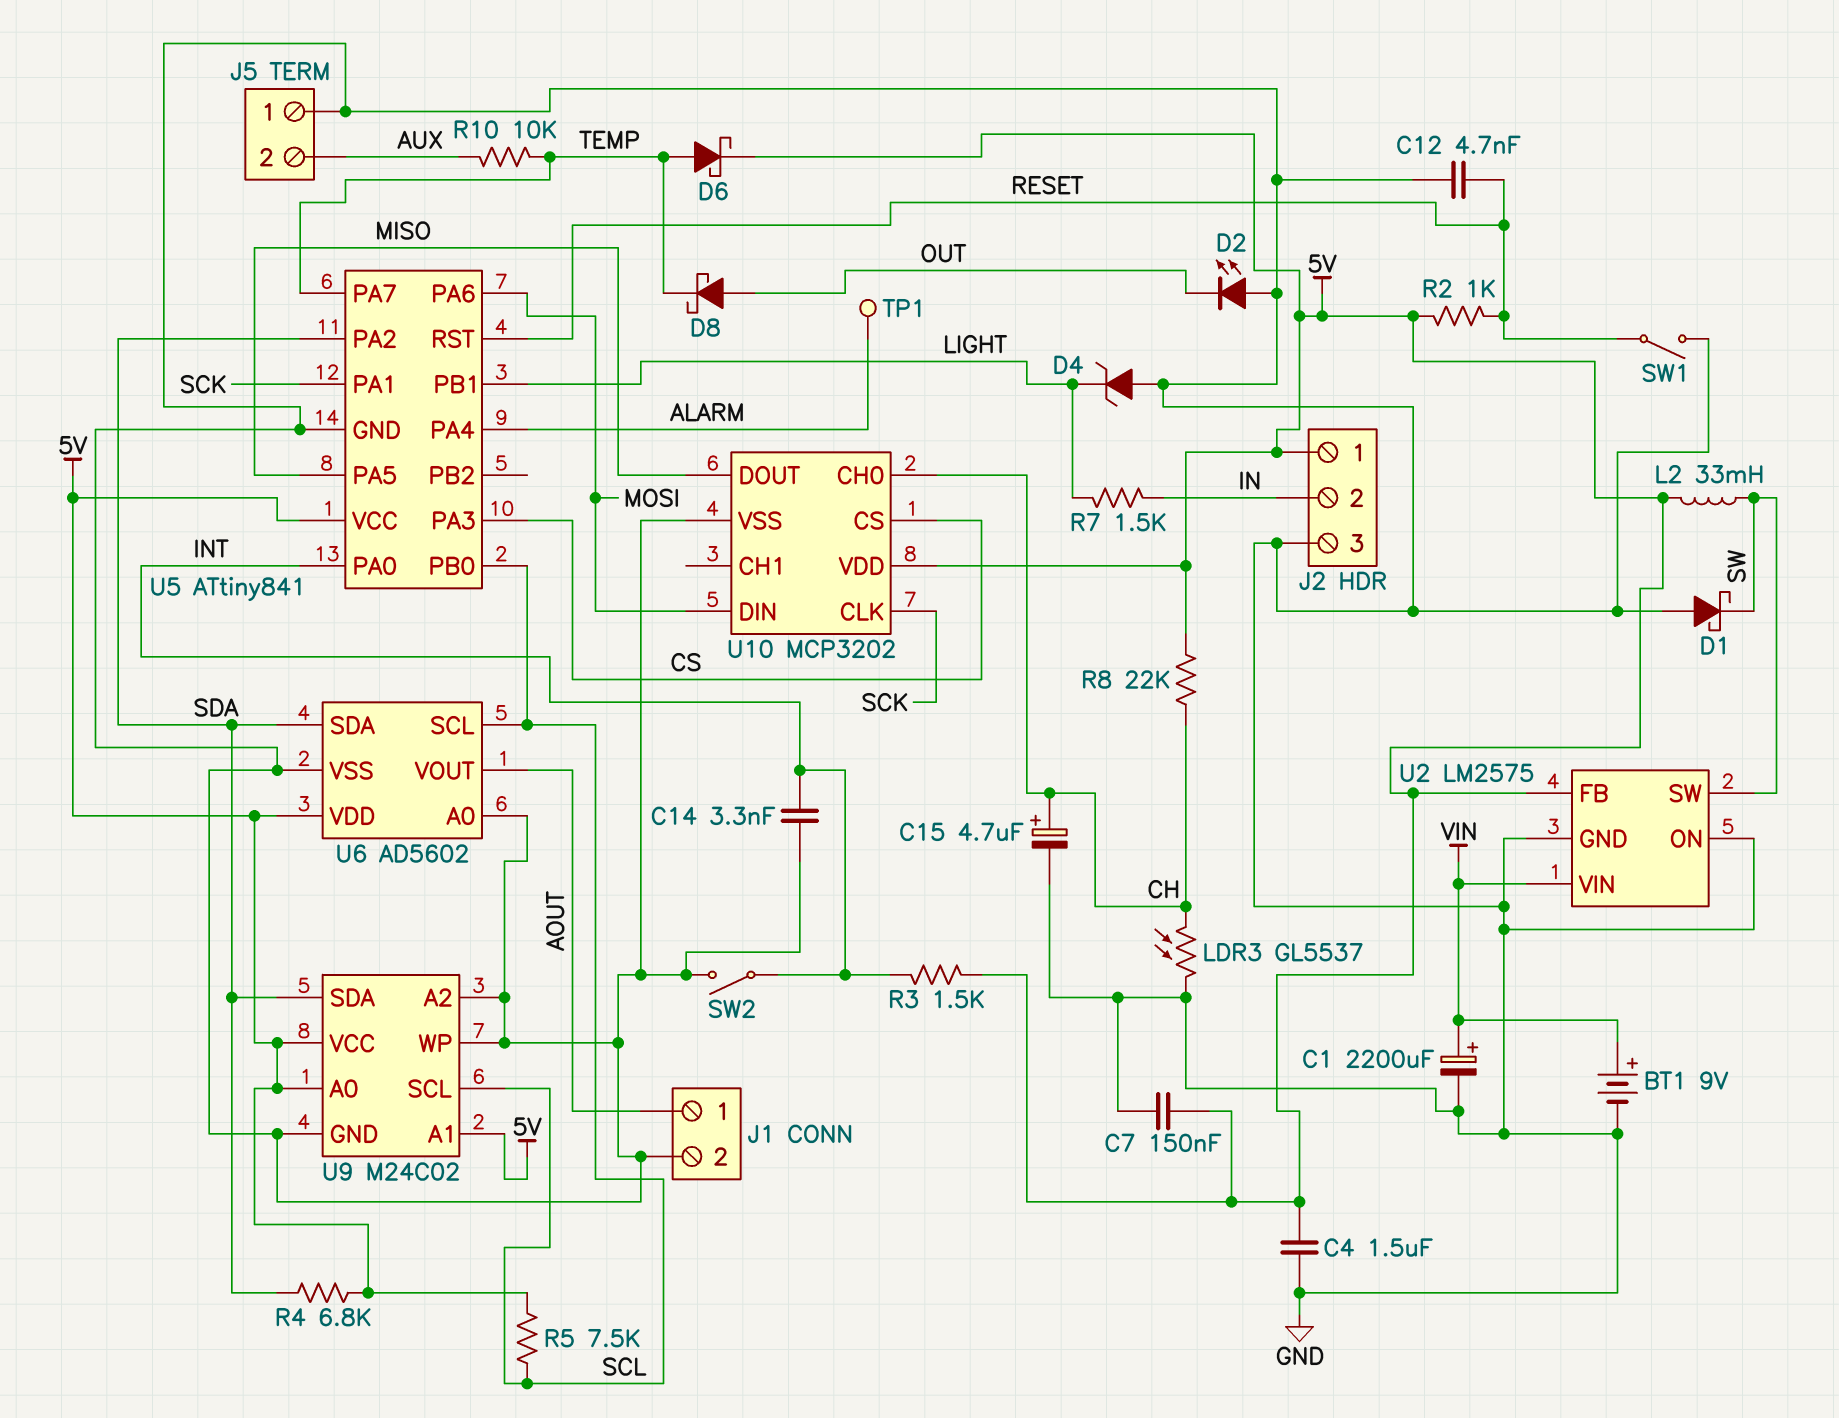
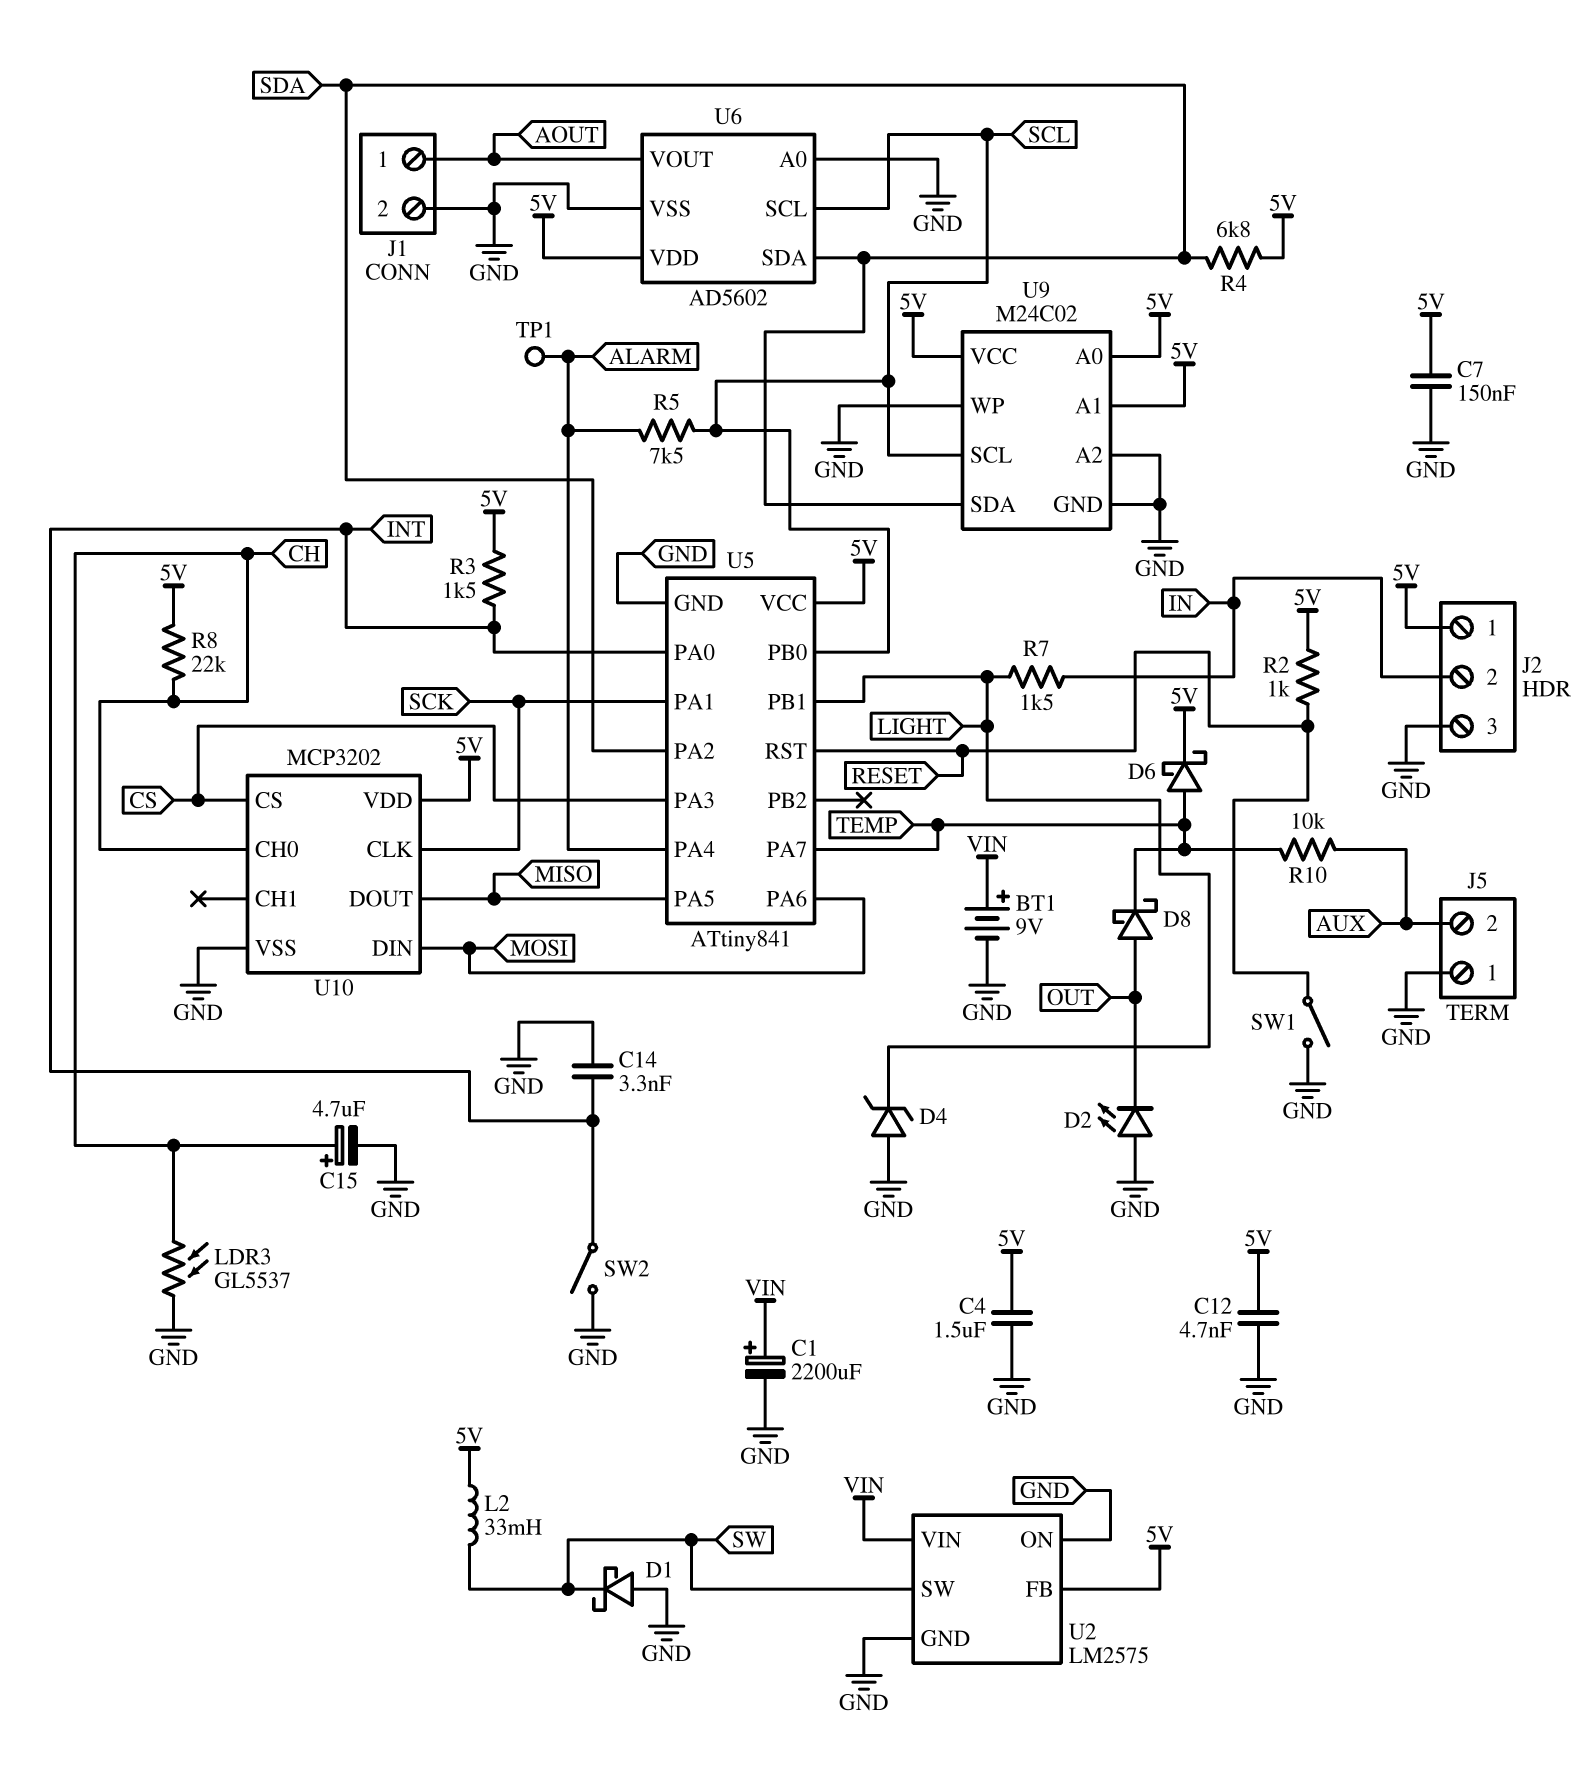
C12: 4.7nF (GND, RESET) -> 4.7nF (5V, GND)
R5: 7.5k (5V, SCL) -> 7.5k (ALARM, SCL)

